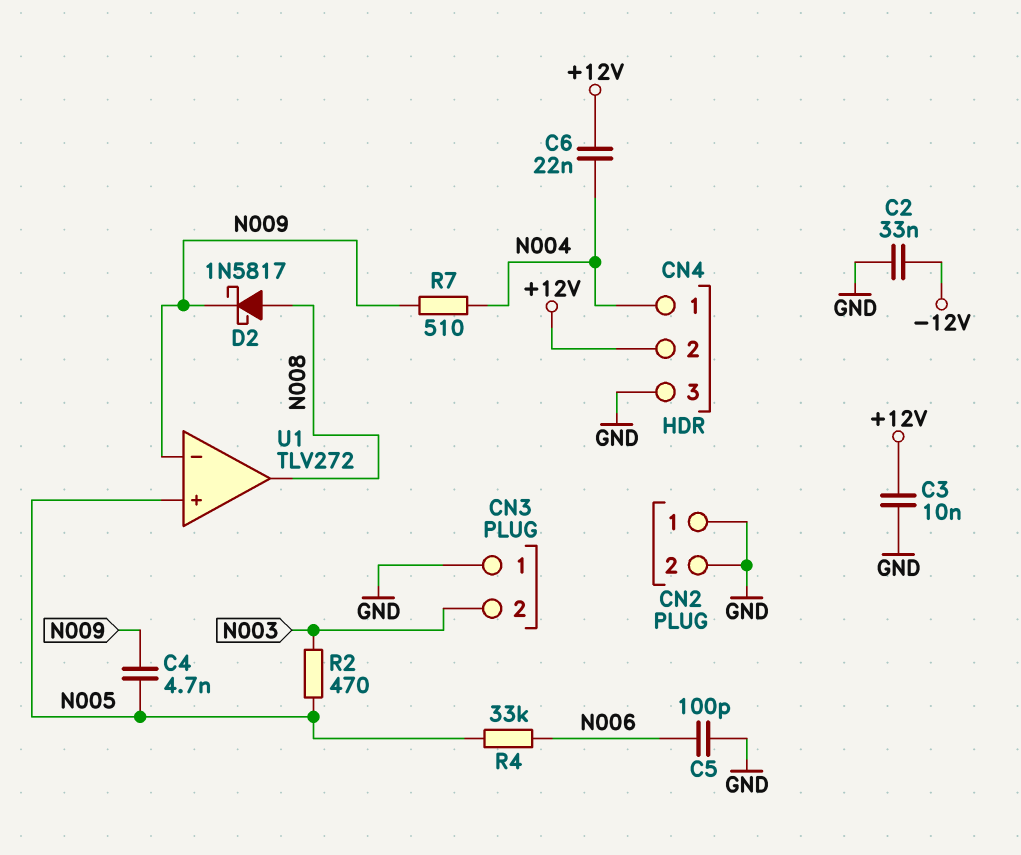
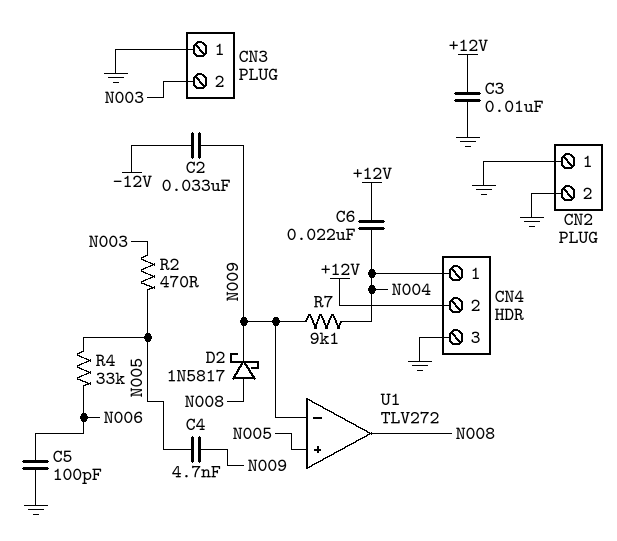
C2: 33nF (-12V, GND) -> 33nF (-12V, N009)
R7: 510 (N004, N009) -> 9.1k (N004, N009)

